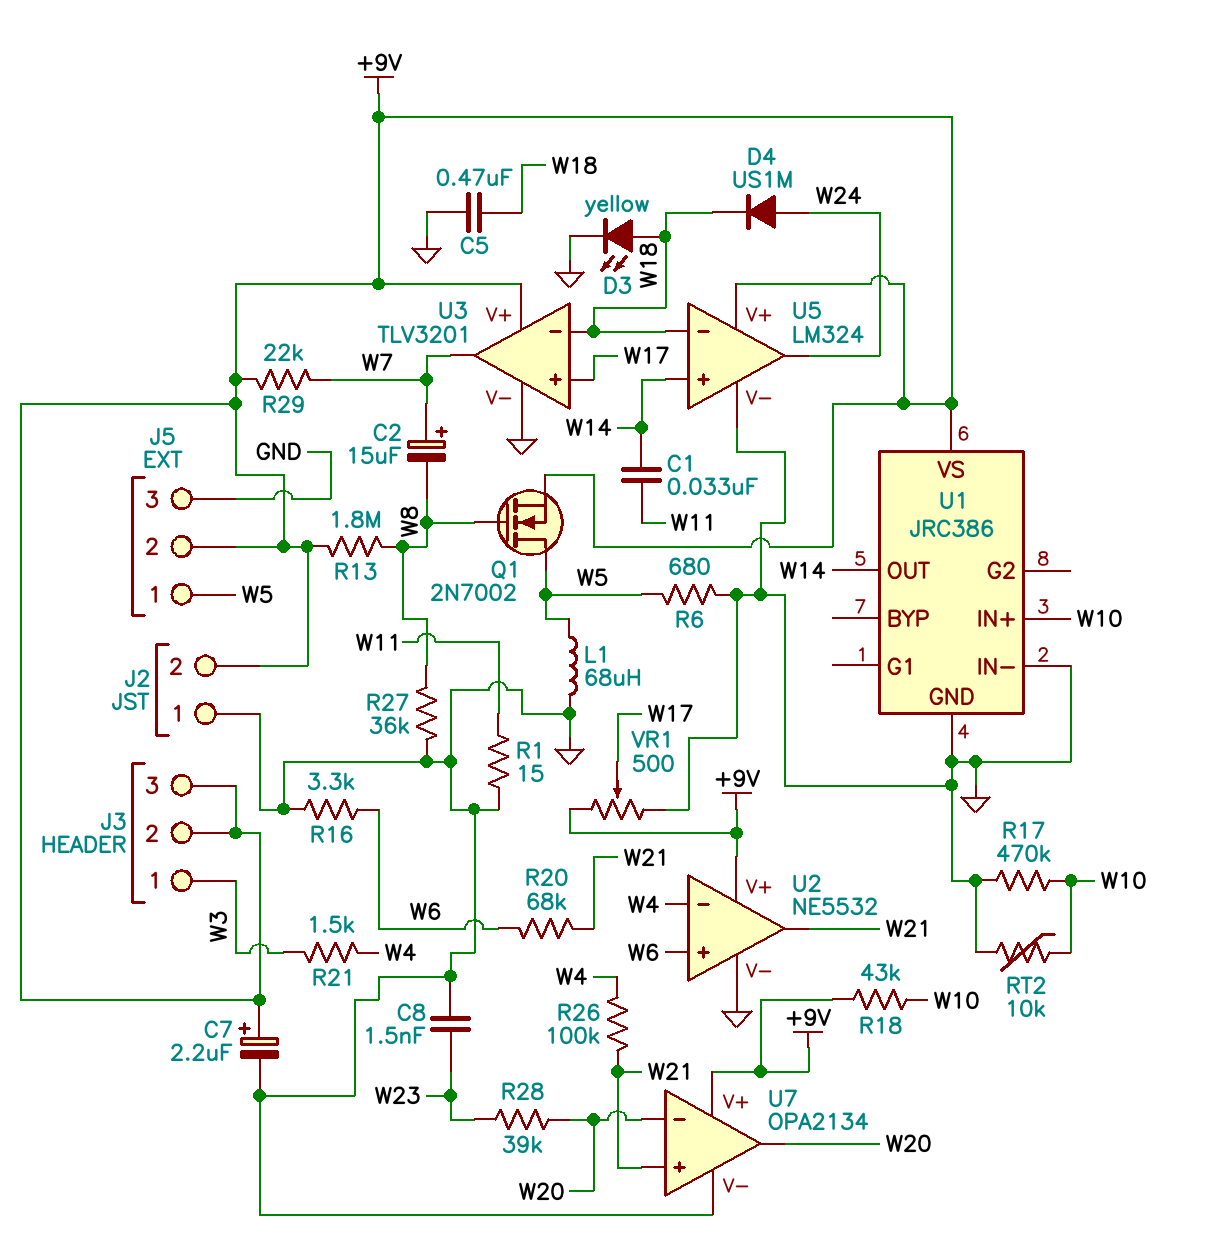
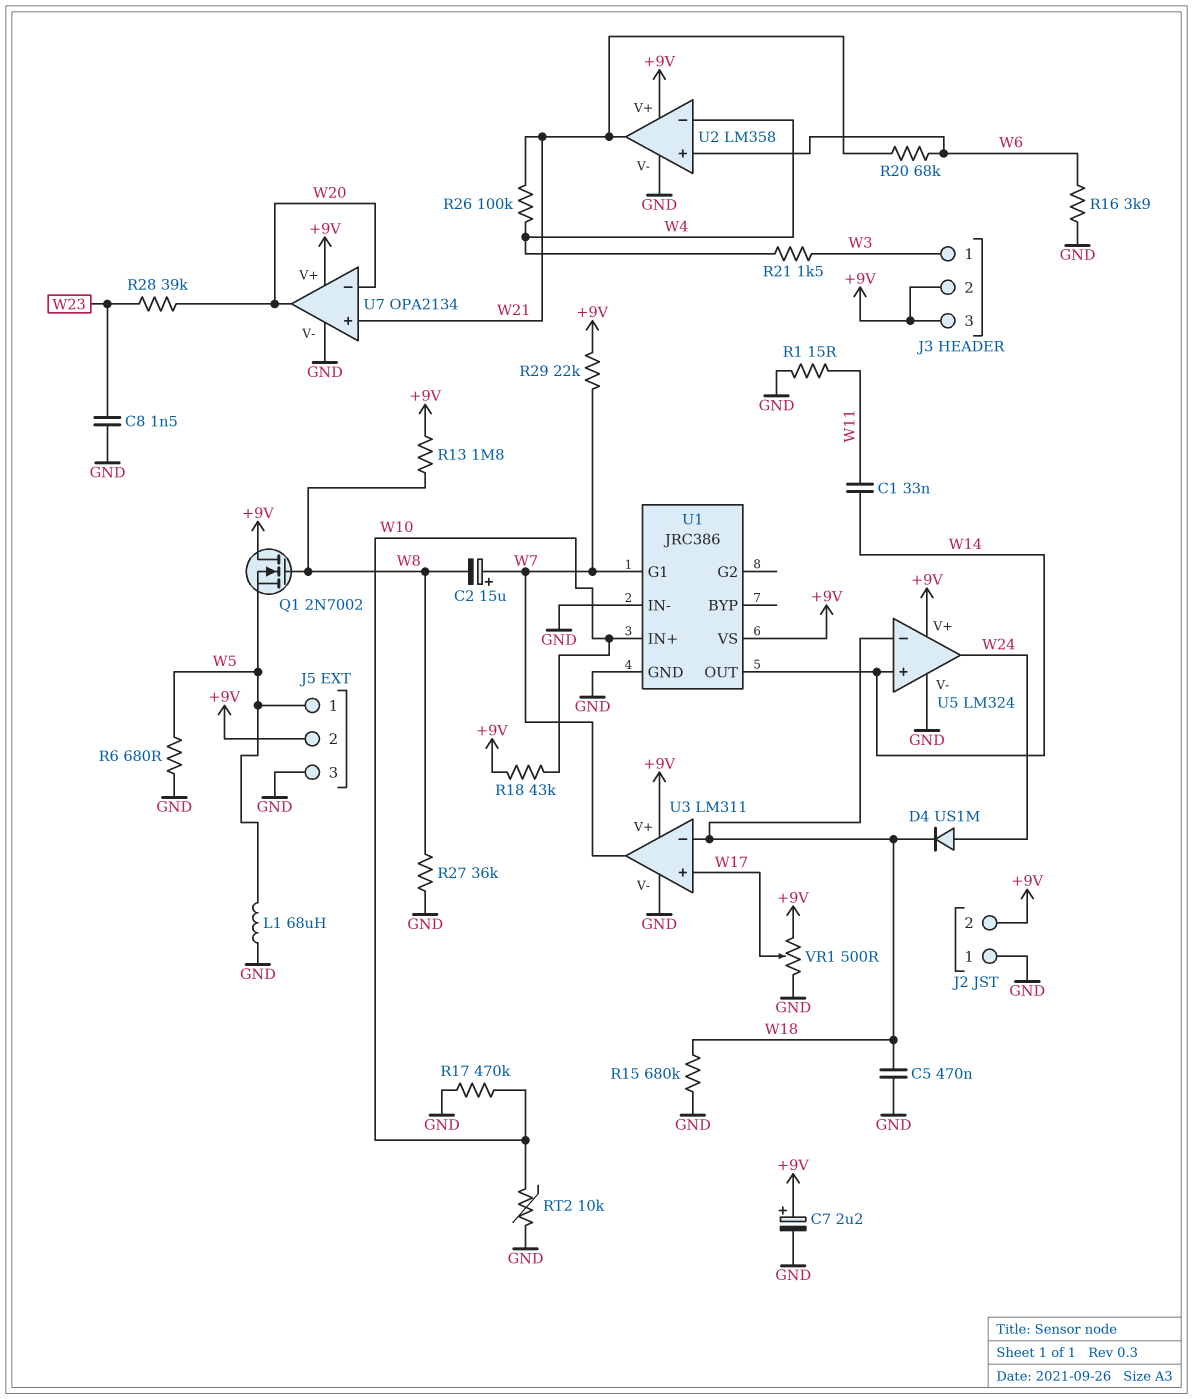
D3: LED yellow (A W18, K GND) -> none
Q1: NMOS 2N7002 (G W8, D W5, S +9V) -> NMOS 2N7002 (G W8, D +9V, S W5)
R15: none -> 680k (GND, W18)
R16: 3.3k (GND, W6) -> 3.9k (GND, W6)
U1 pin G1: none -> W7
U2: NE5532 -> LM358
U3: TLV3201 -> LM311

